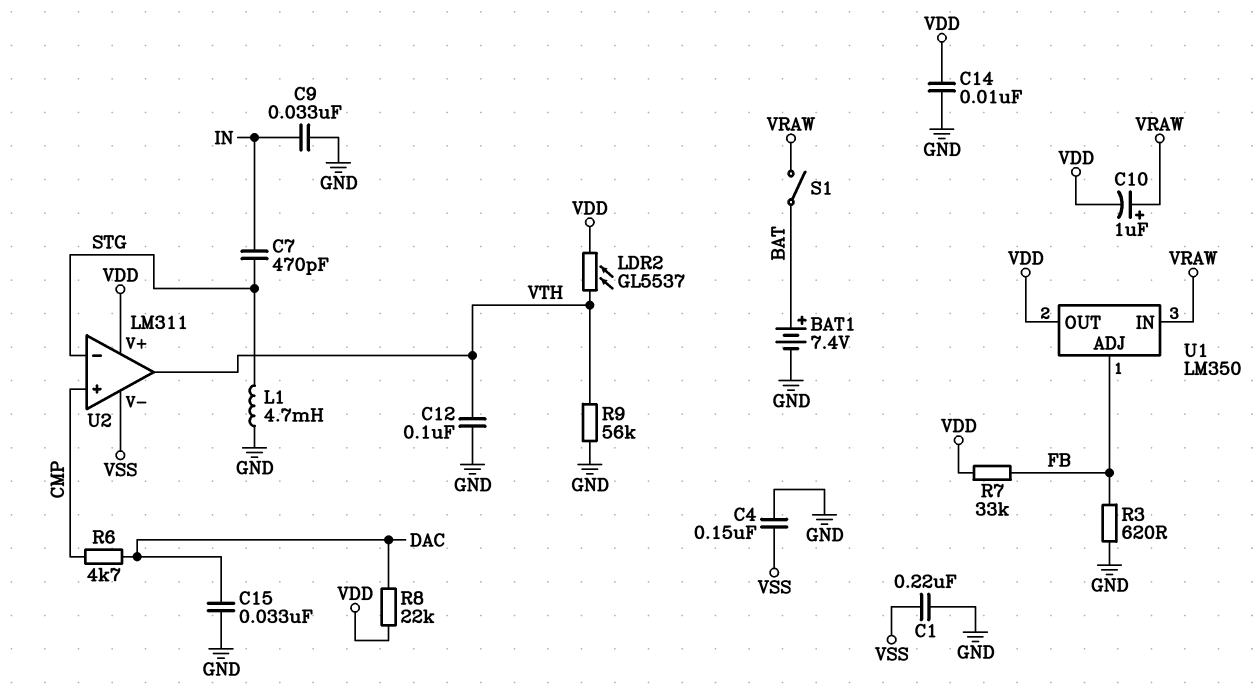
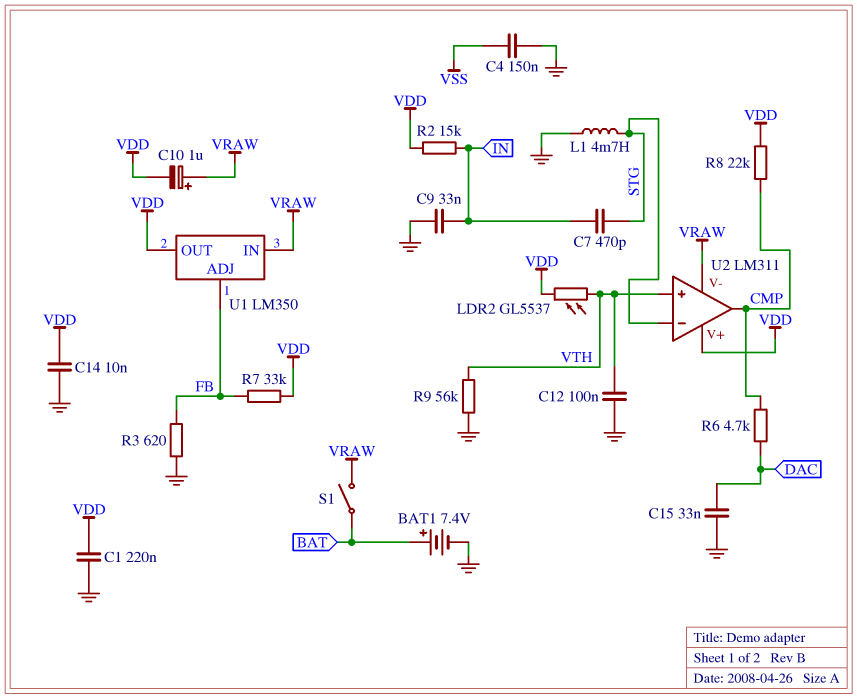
C1: 220nF (GND, VSS) -> 220nF (GND, VDD)
R2: none -> 15k (IN, VDD)
R8: 22k (DAC, VDD) -> 22k (CMP, VDD)
U2 pin V-: VSS -> VRAW
U2 pin in+: CMP -> VTH
U2 pin out: VTH -> CMP

